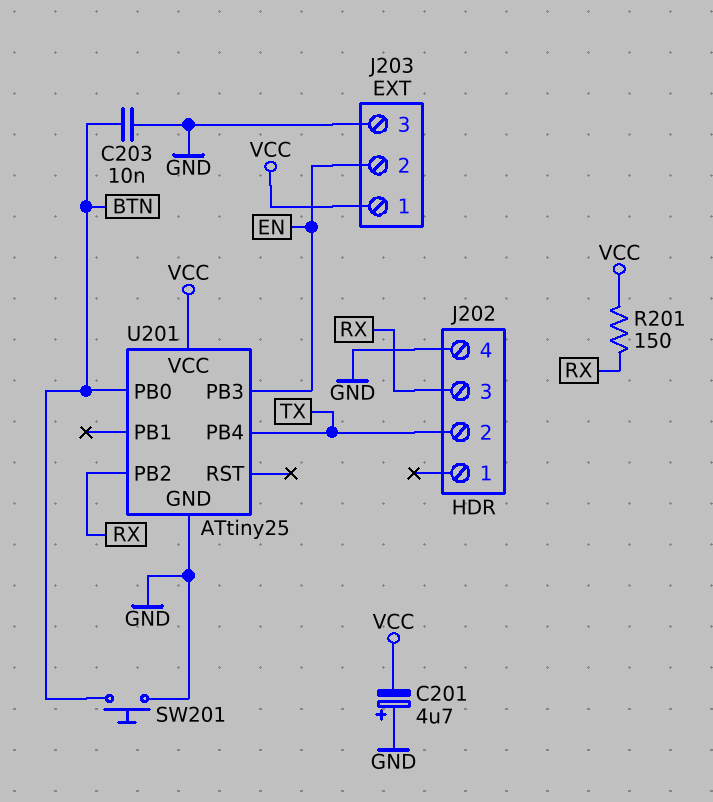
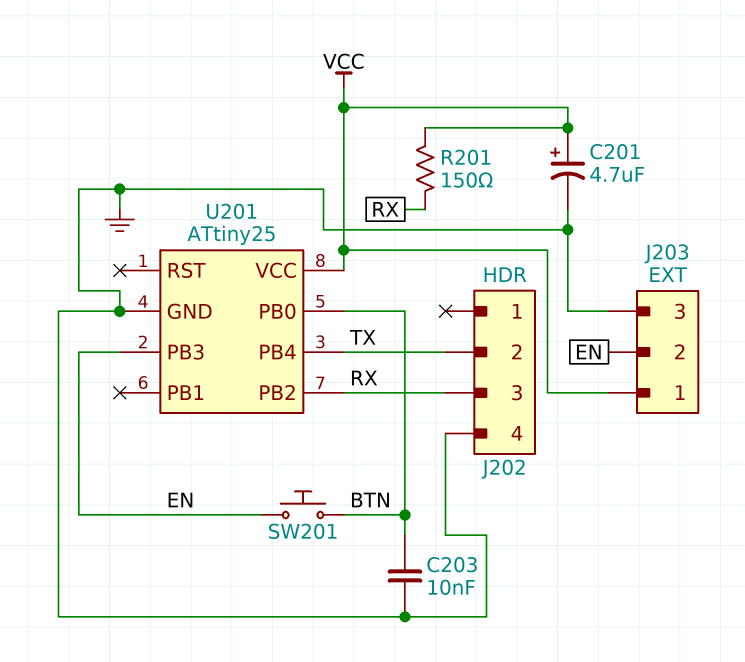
C201: 4.7uF (plus GND, minus VCC) -> 4.7uF (plus VCC, minus GND)
SW201: button (BTN, GND) -> button (BTN, EN)

